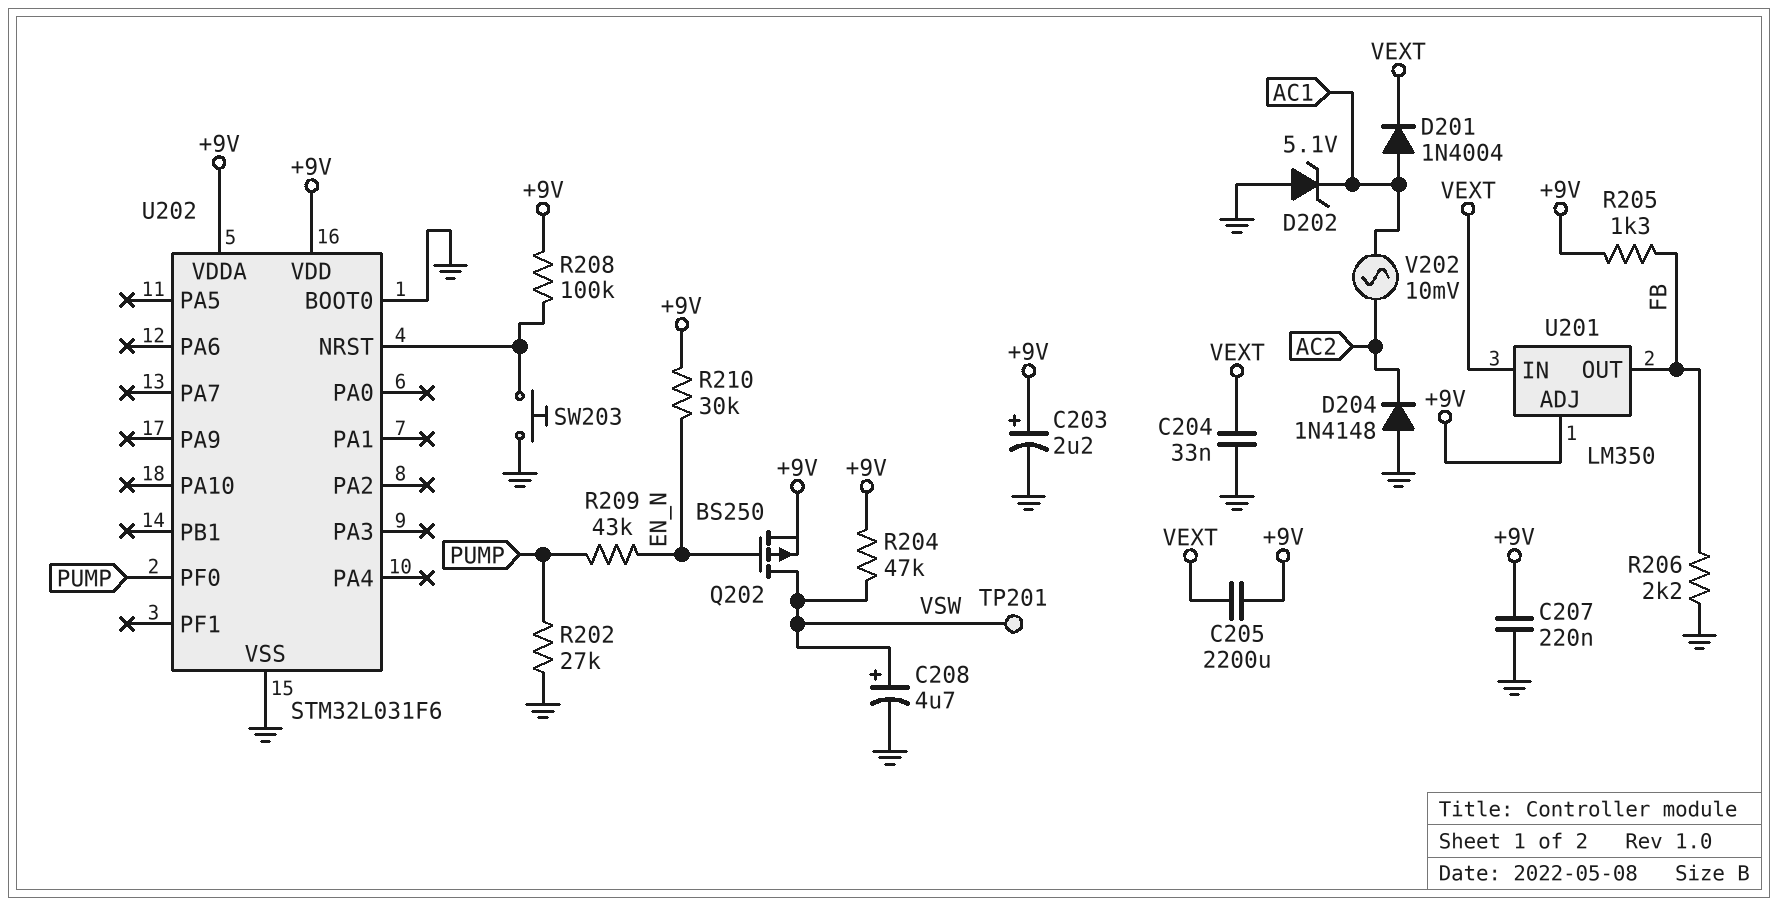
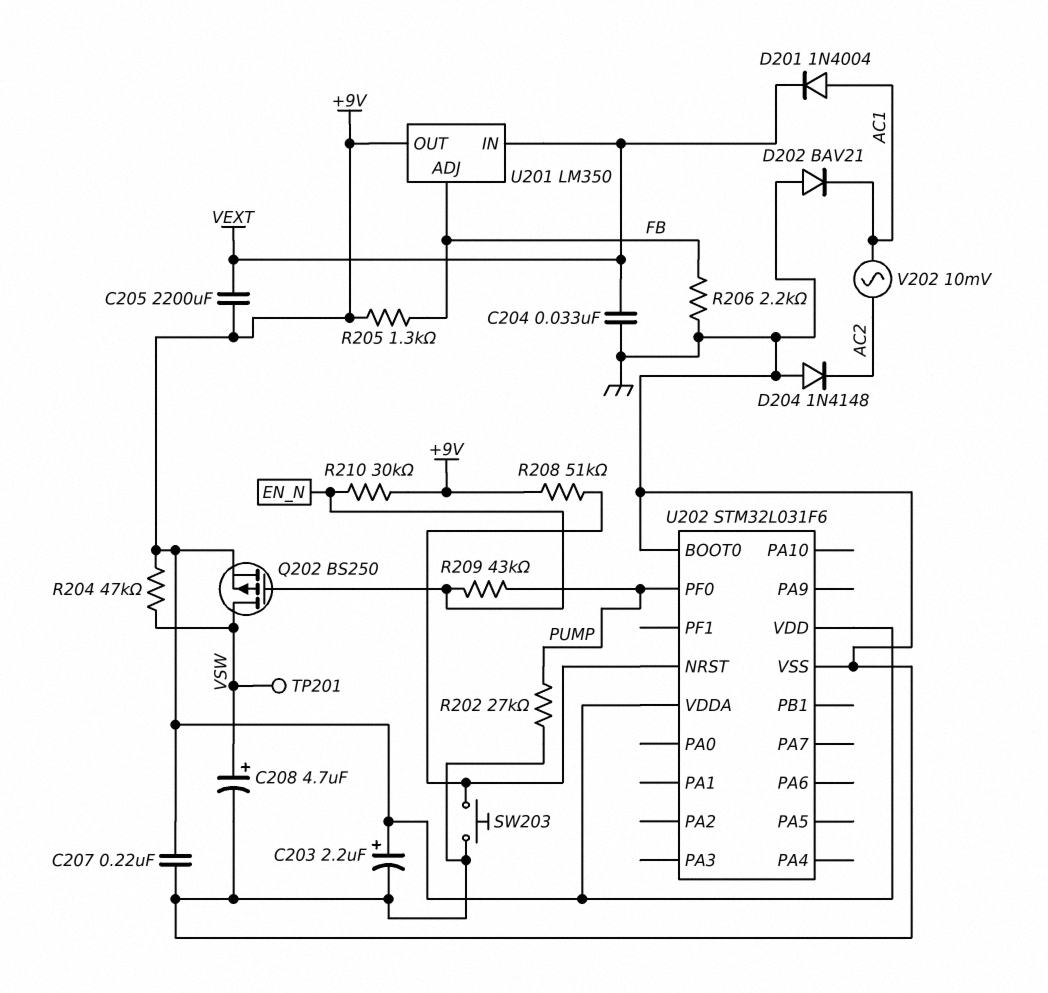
D202: zener 5.1V (A GND, K AC1) -> diode BAV21 (A GND, K AC1)
R208: 100k (+9V, U202/NRST) -> 51k (+9V, U202/NRST)
U201 pin ADJ: +9V -> FB
U201 pin OUT: FB -> +9V

